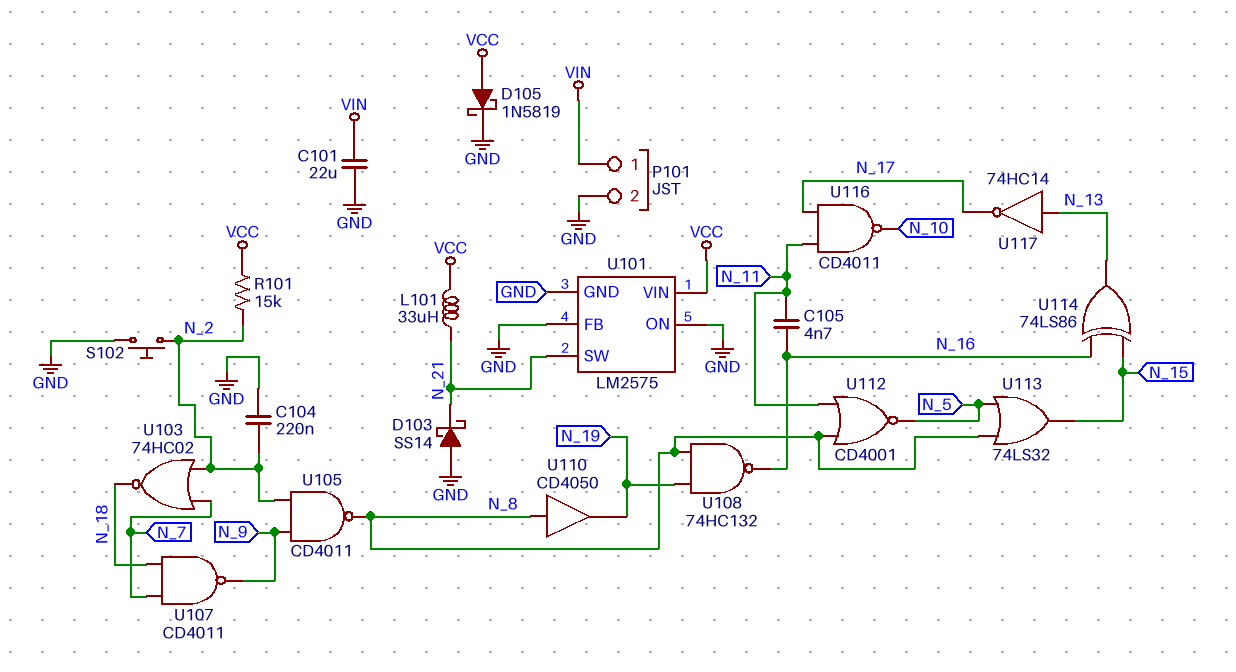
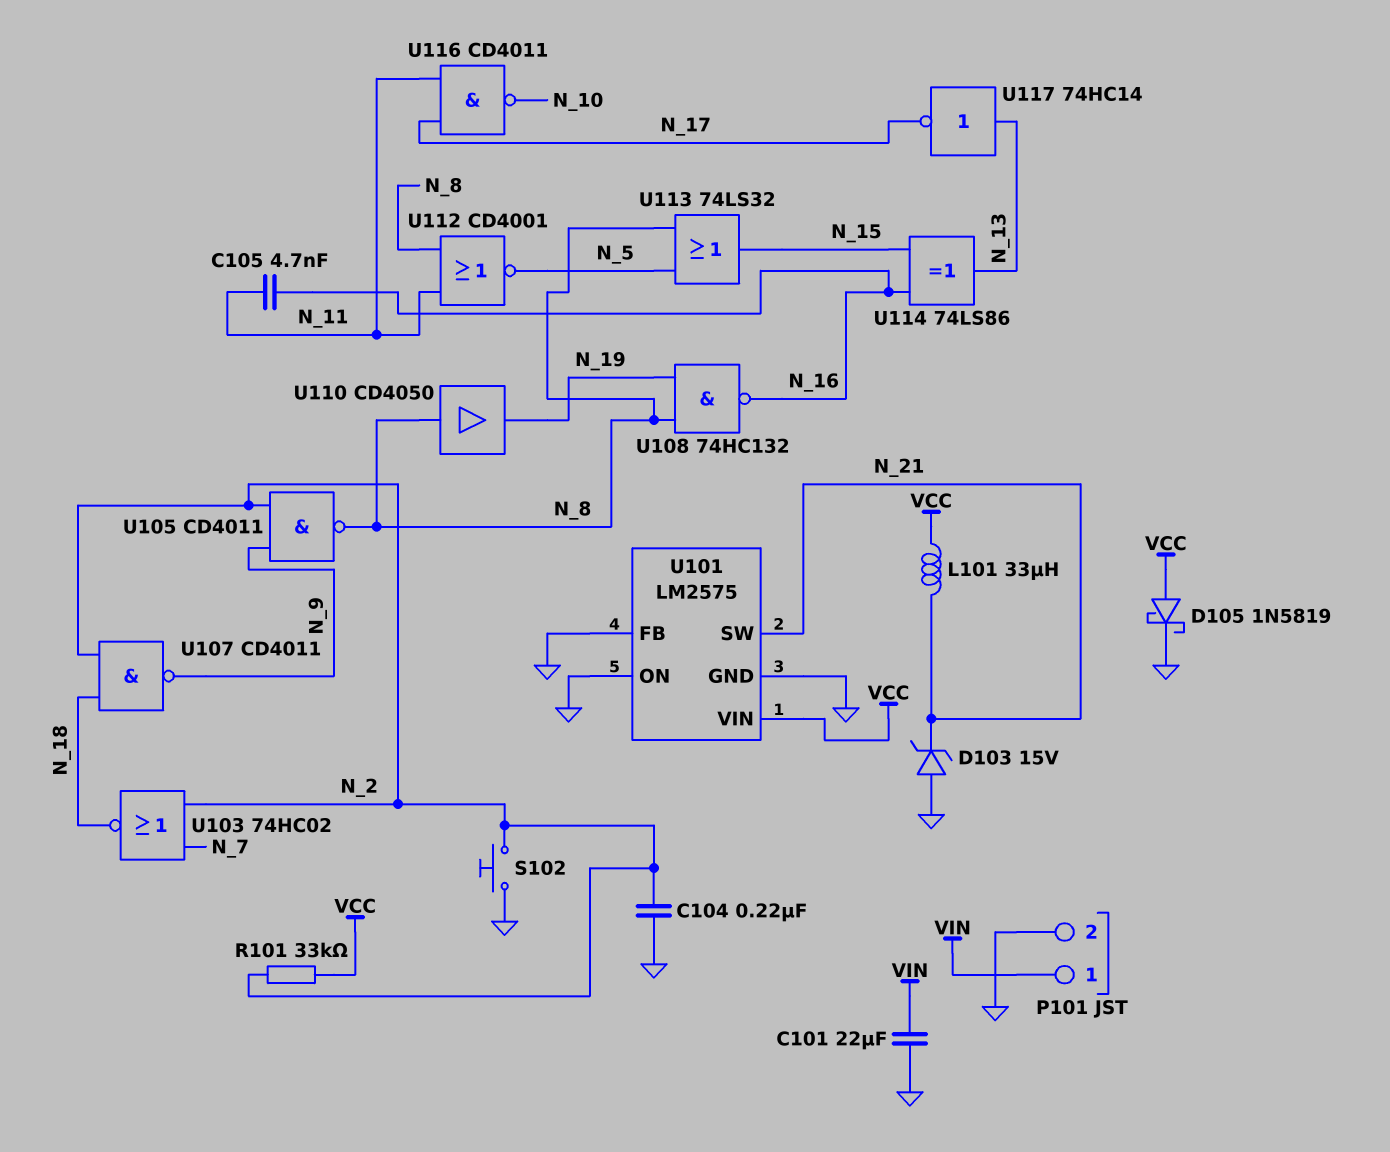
D103: schottky SS14 (A GND, K N_21) -> zener 15V (A GND, K N_21)
R101: 15k (N_2, VCC) -> 33k (N_2, VCC)
U107: NAND CD4011 (in N_7, in N_18, out N_9) -> NAND CD4011 (in N_2, in N_18, out N_9)

